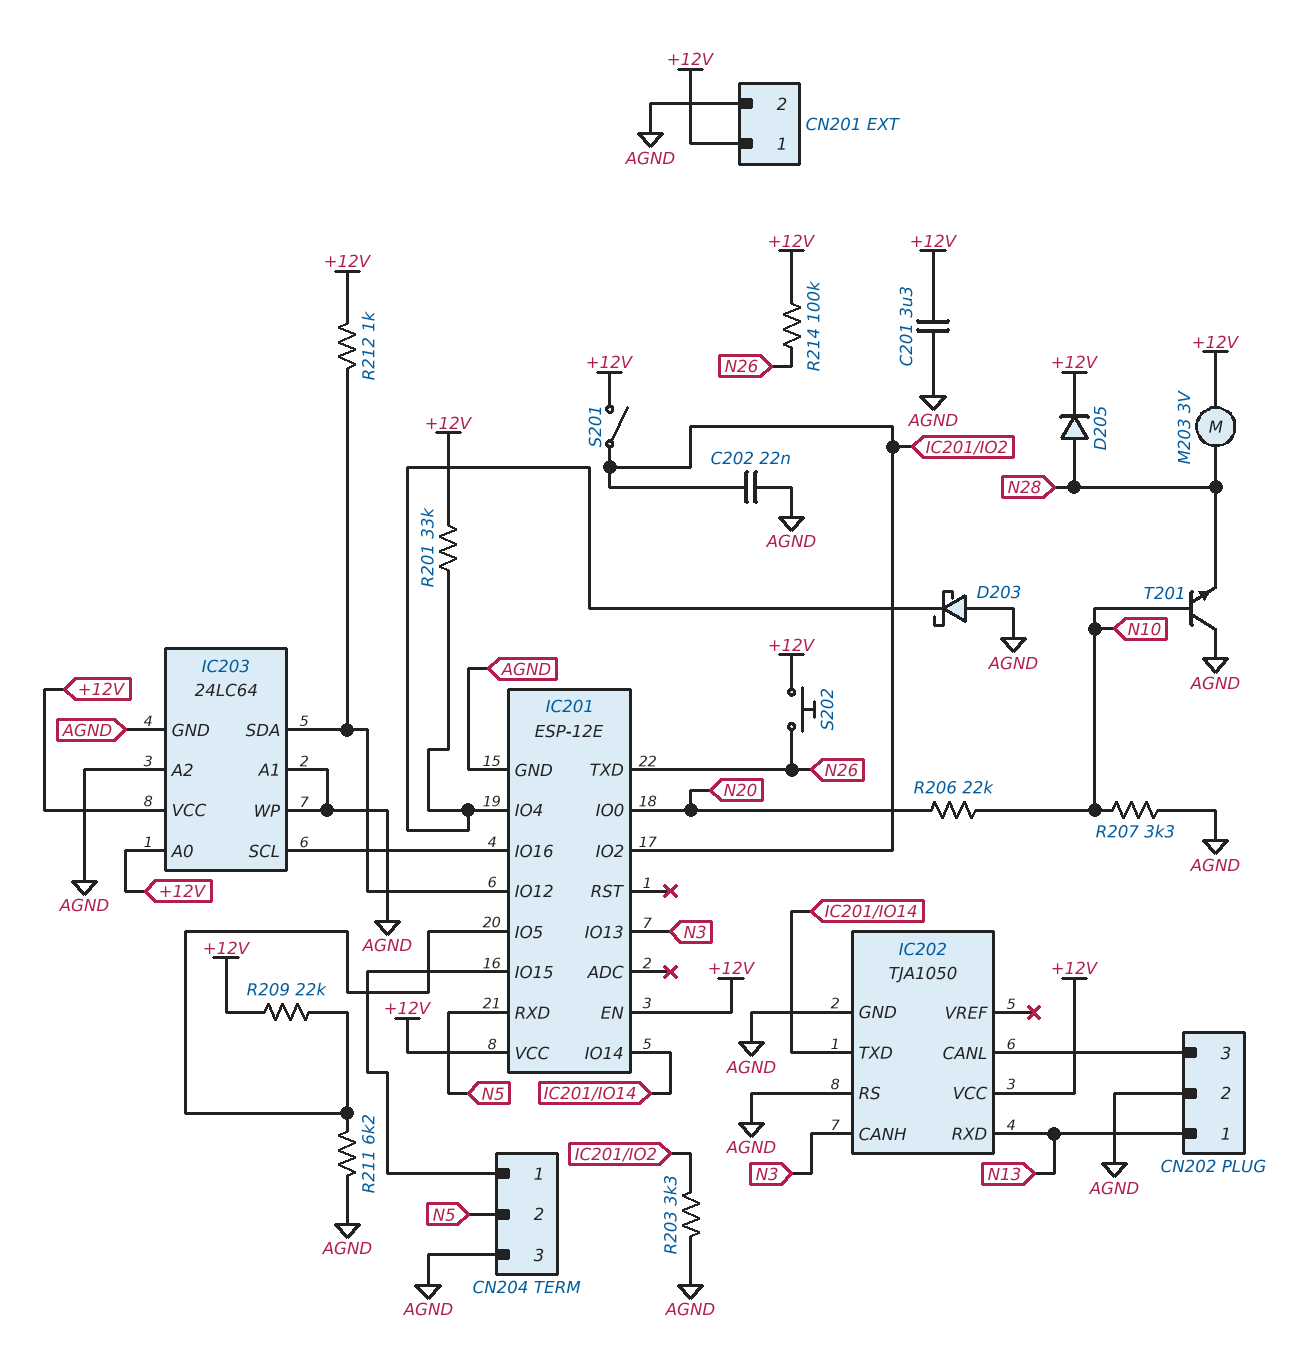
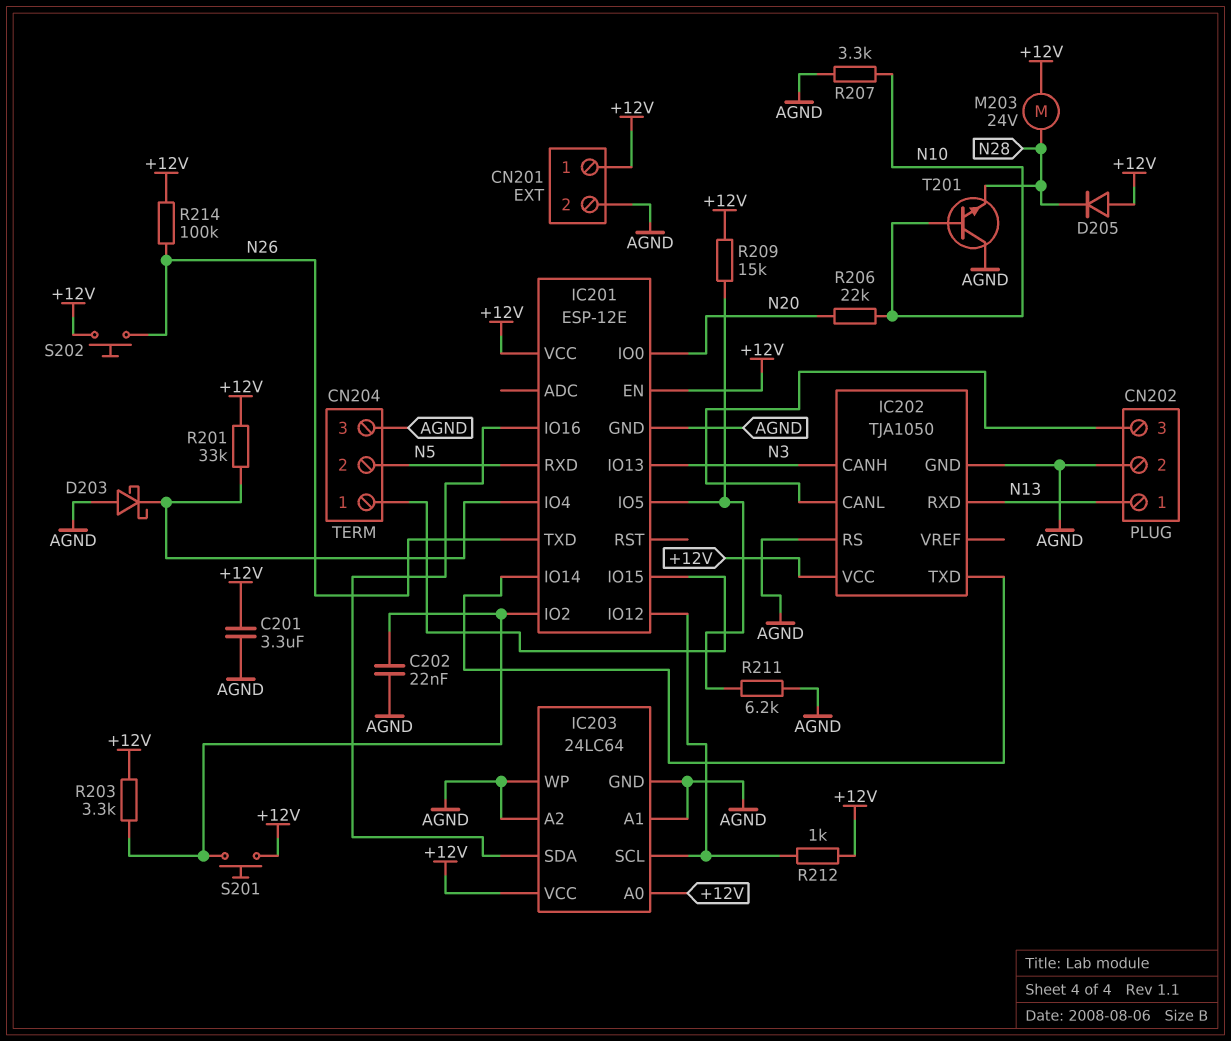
D205: diode (A N28, K +12V) -> diode (A +12V, K N28)
IC203 pin SCL: IC201/IO16 -> IC201/IO12
IC203 pin SDA: IC201/IO12 -> IC201/IO16
M203: motor 3V (+12V, N28) -> motor 24V (+12V, N28)
R203: 3.3k (AGND, IC201/IO2) -> 3.3k (+12V, IC201/IO2)
R209: 22k (+12V, IC201/IO5) -> 15k (+12V, IC201/IO5)
S201: switch (+12V, IC201/IO2) -> button (+12V, IC201/IO2)

